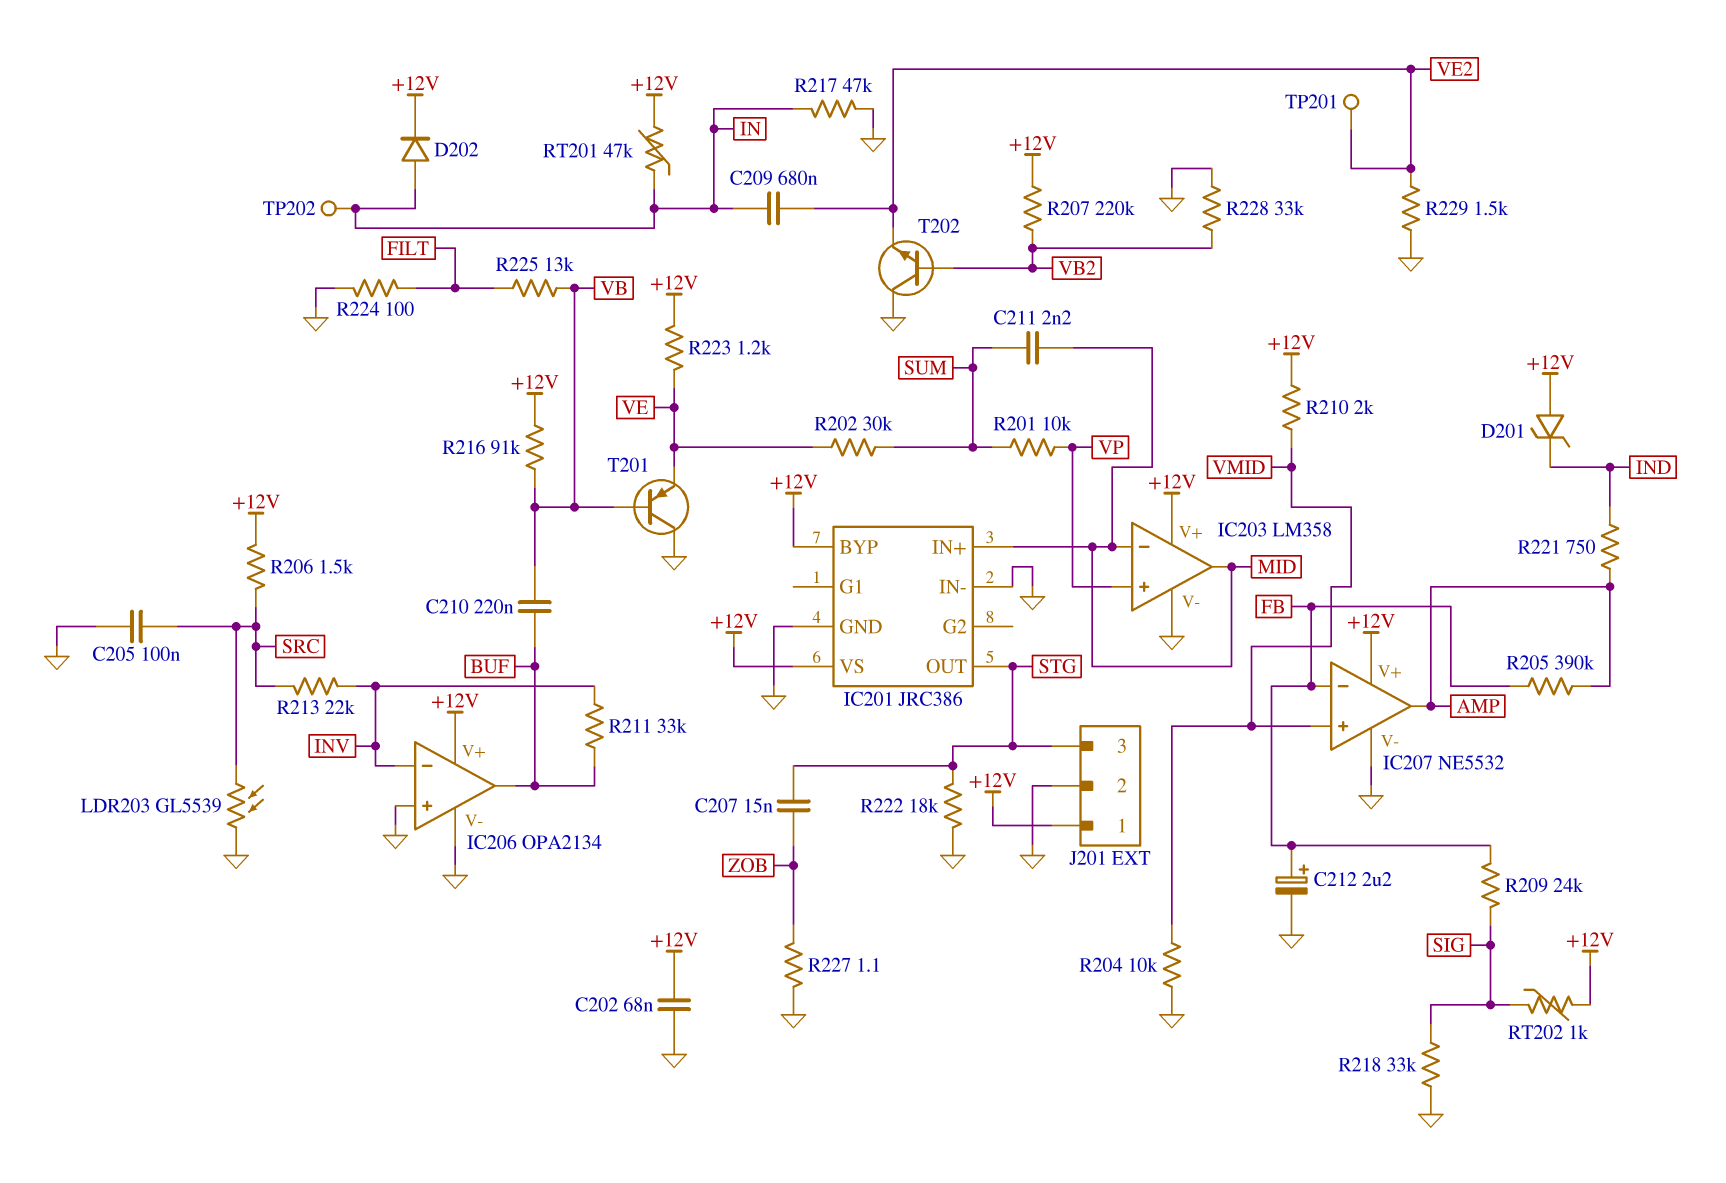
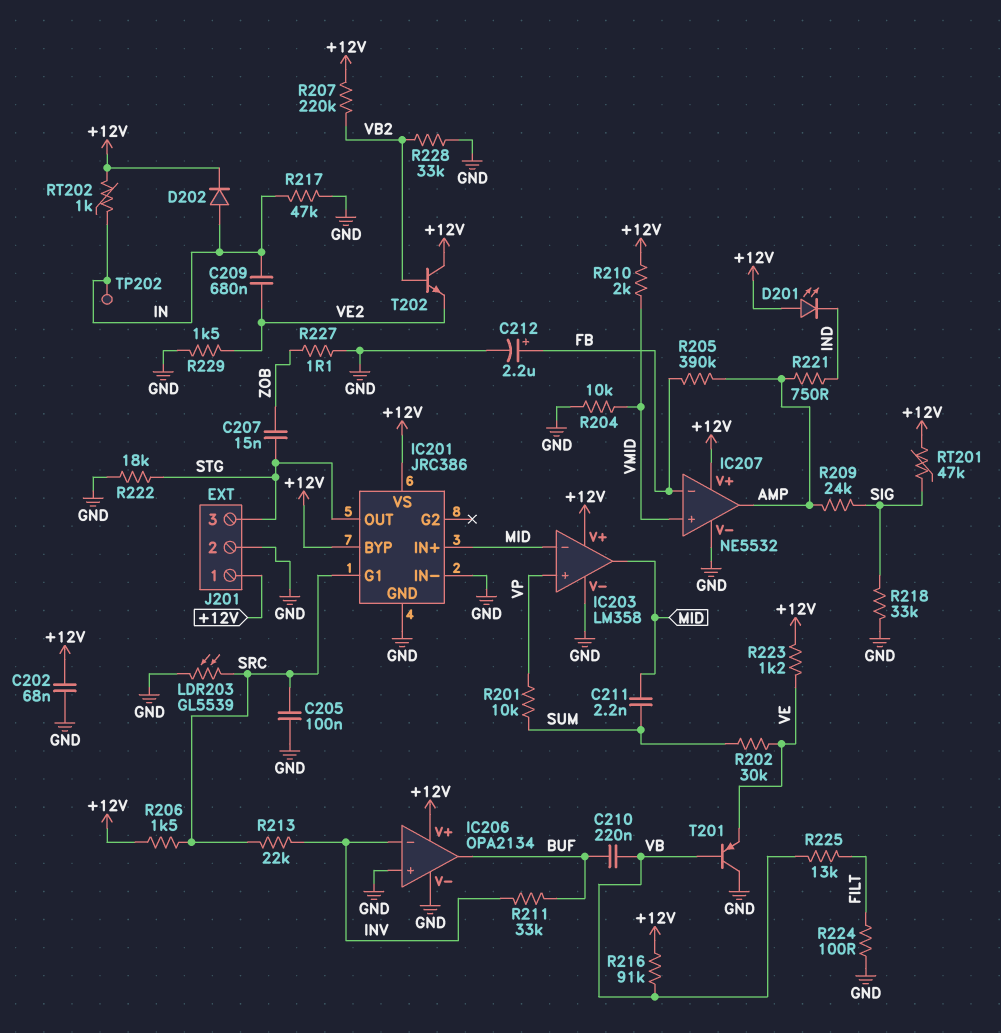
D201: zener (A +12V, K IND) -> LED (A +12V, K IND)
IC201 pin G1: none -> SRC
R209: 24k (FB, SIG) -> 24k (AMP, SIG)
RT201: 47k (+12V, IN) -> 47k (+12V, SIG)
RT202: 1k (+12V, SIG) -> 1k (+12V, IN)
T202: NPN (B VB2, C GND, E VE2) -> NPN (B VB2, C +12V, E VE2)
TP201: test point (VE2) -> none

